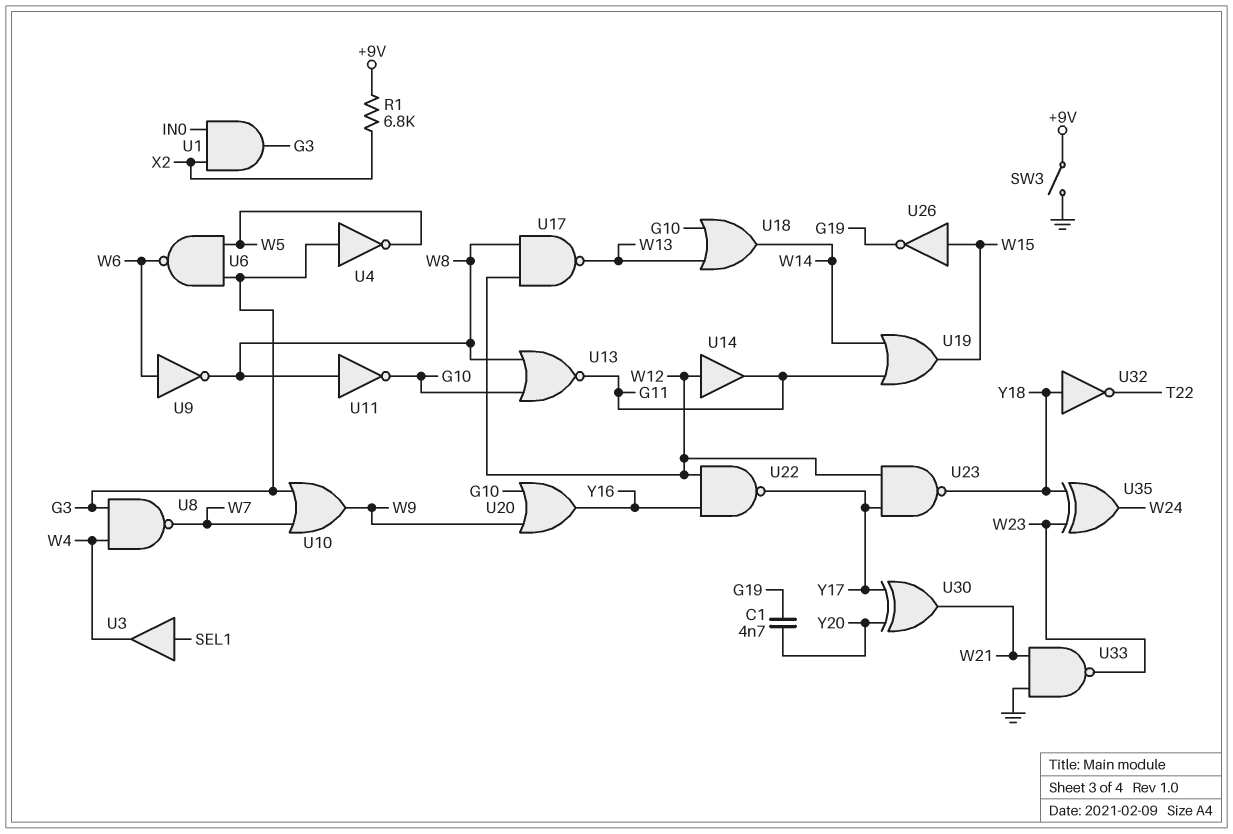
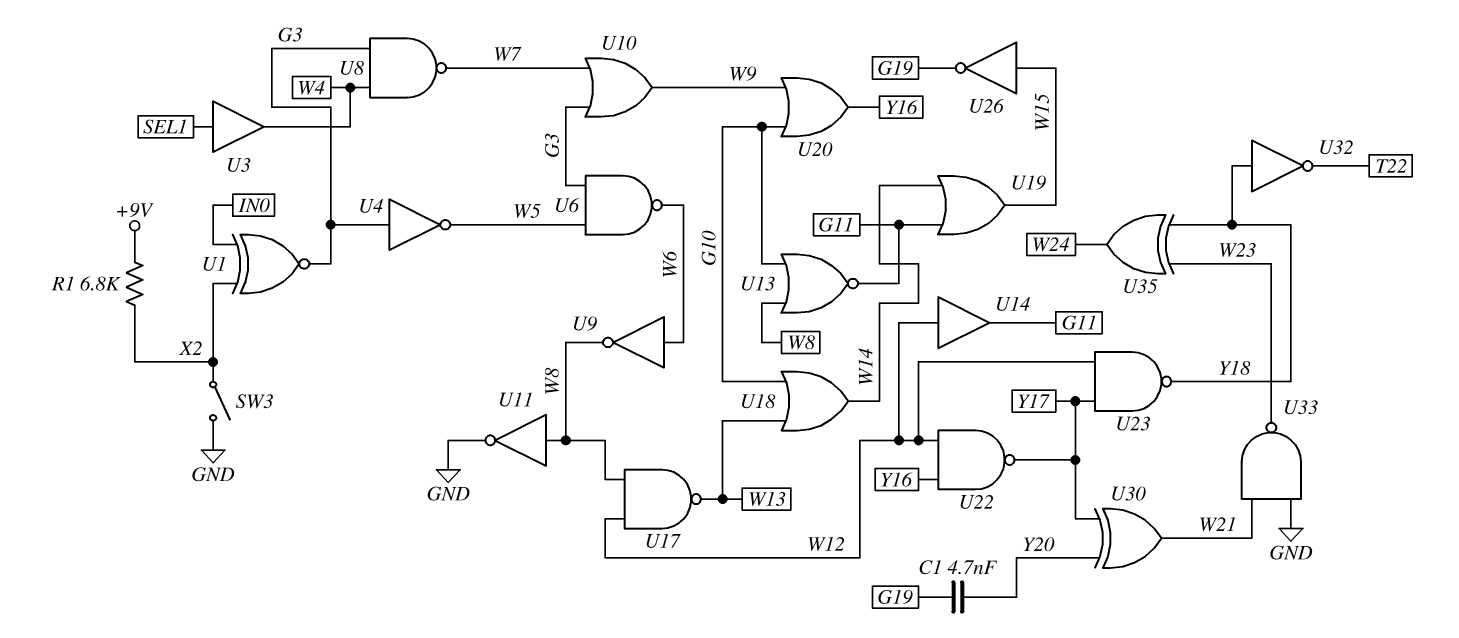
SW3: switch (+9V, GND) -> switch (GND, X2)
U1: AND (in IN0, in X2, out G3) -> XNOR (in IN0, in X2, out G3)
U11: NOT (in W8, out G10) -> NOT (in W8, out GND)

